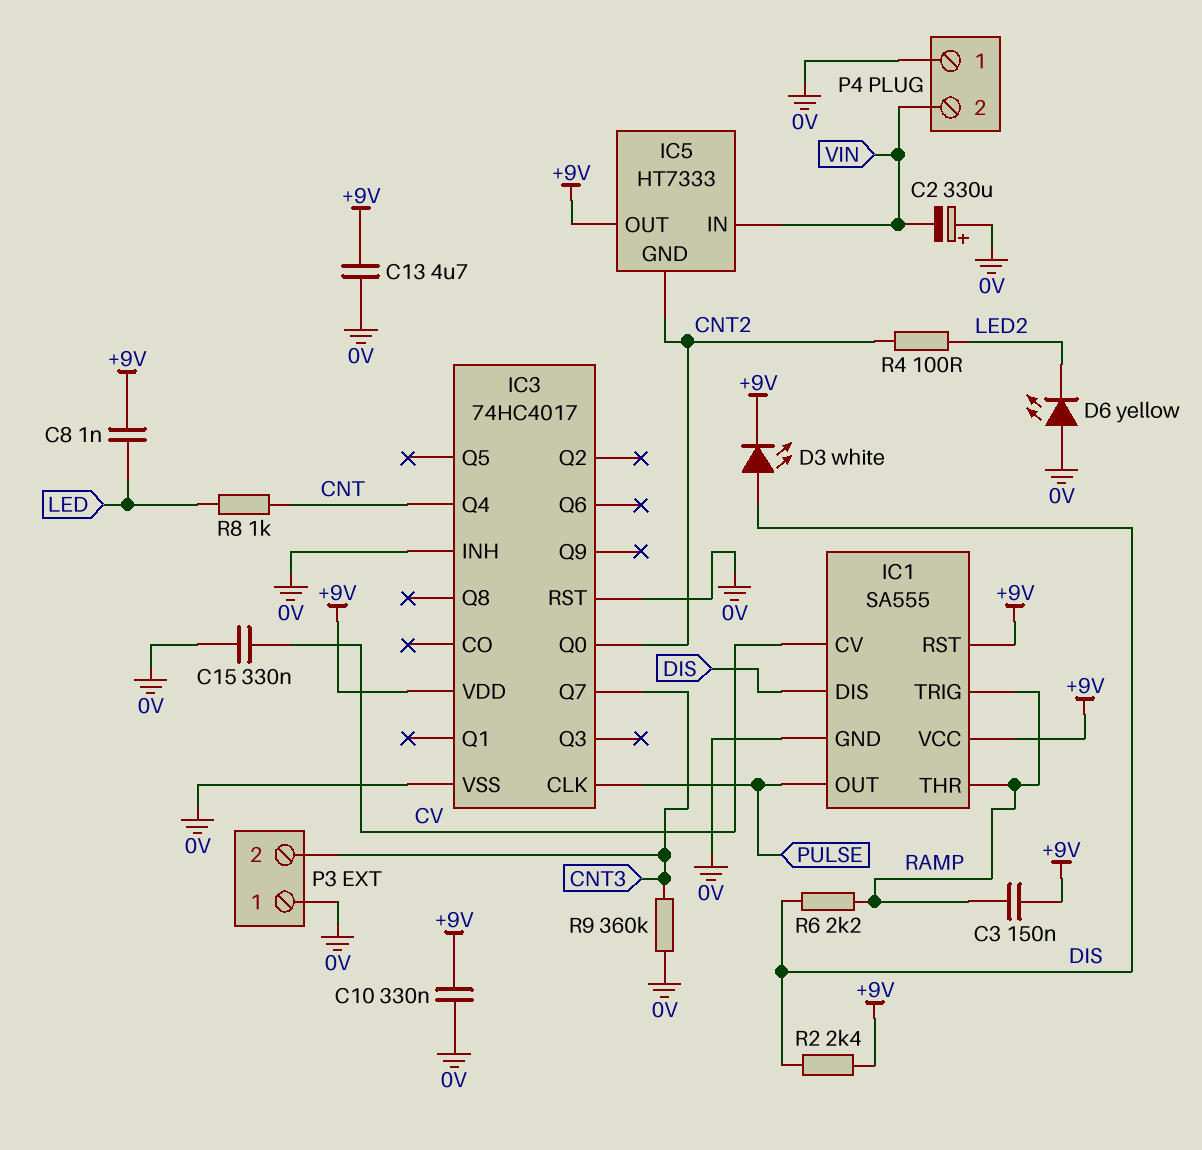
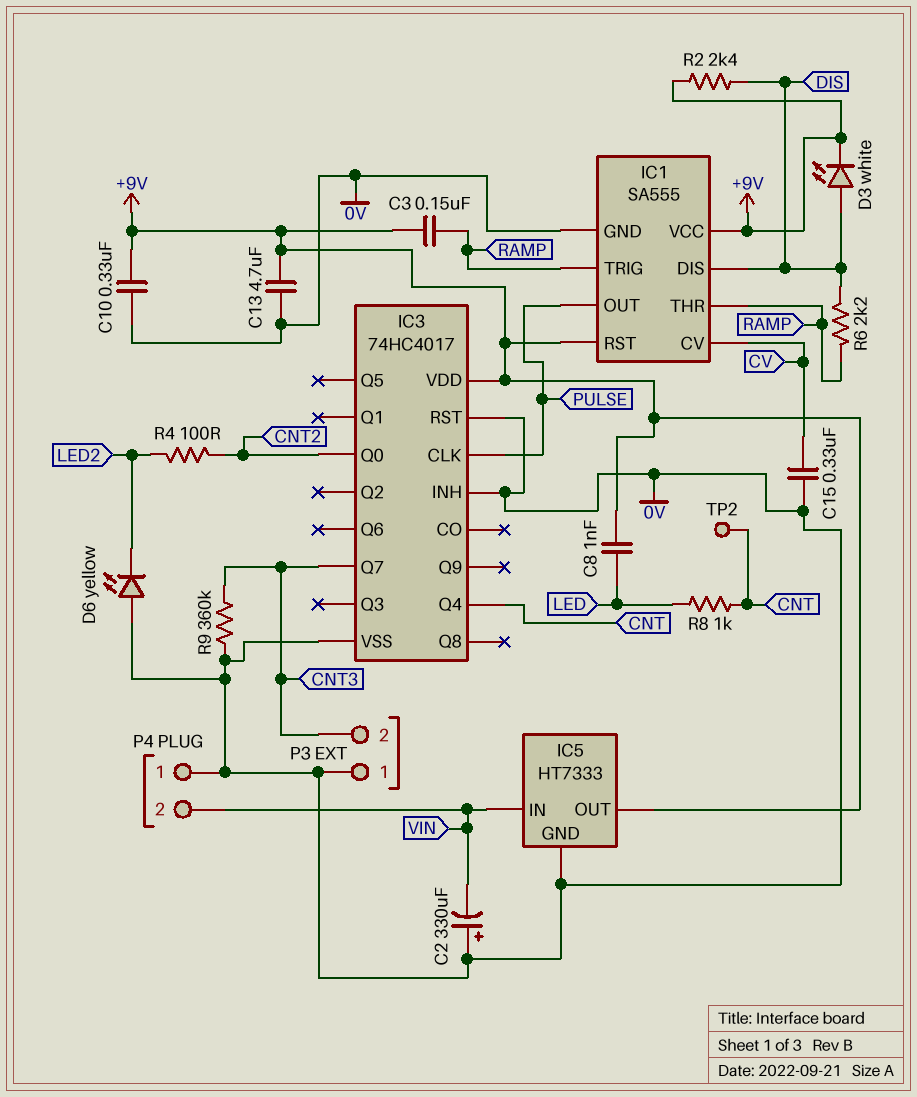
IC5 pin GND: CNT2 -> 0V
TP2: none -> test point (CNT)

